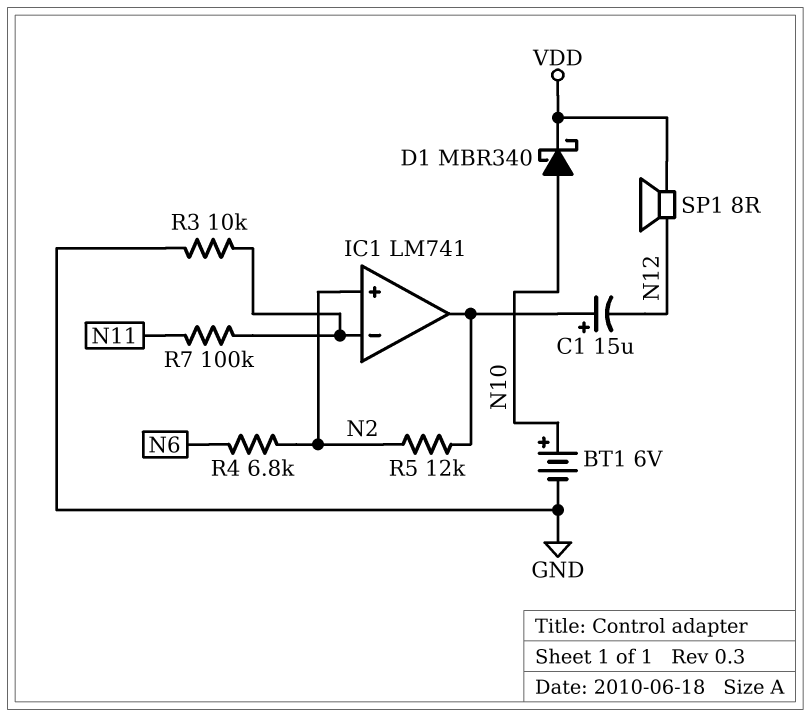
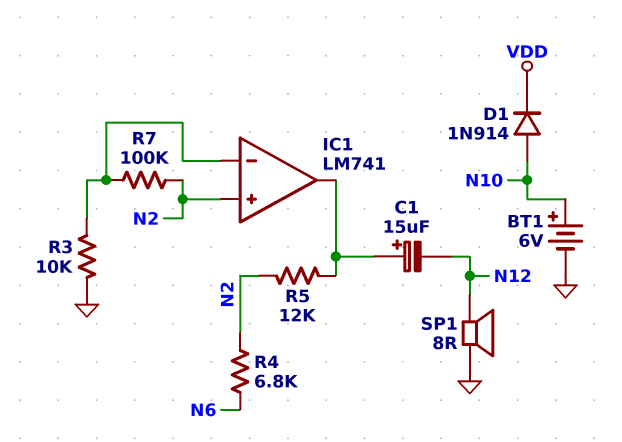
D1: schottky MBR340 (A N10, K VDD) -> diode 1N914 (A N10, K VDD)
R7: 100k (IC1/in-, N11) -> 100k (IC1/in-, N2)
SP1: speaker 8R (N12, VDD) -> speaker 8R (GND, N12)

